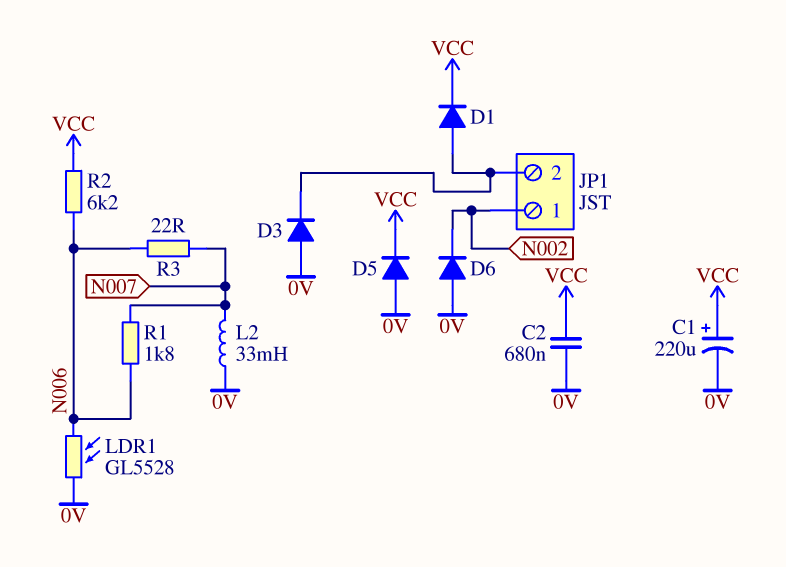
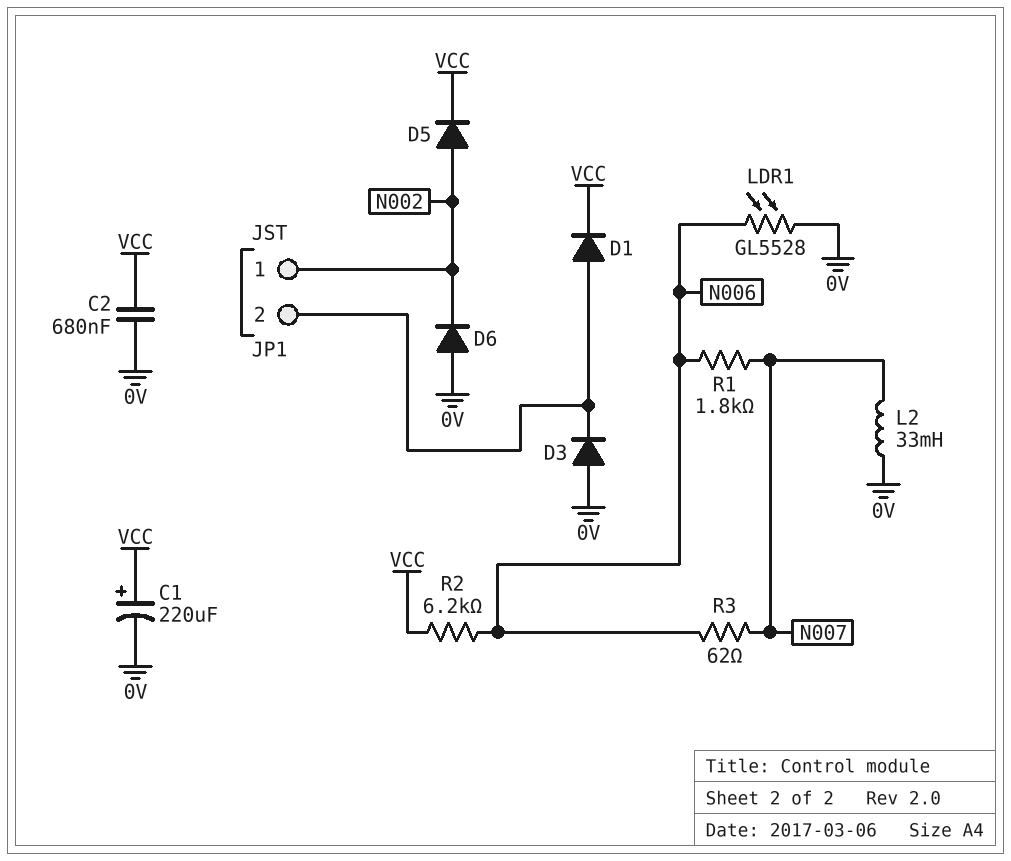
D5: diode (A 0V, K VCC) -> diode (A N002, K VCC)
R3: 22 (N006, N007) -> 62 (N006, N007)

